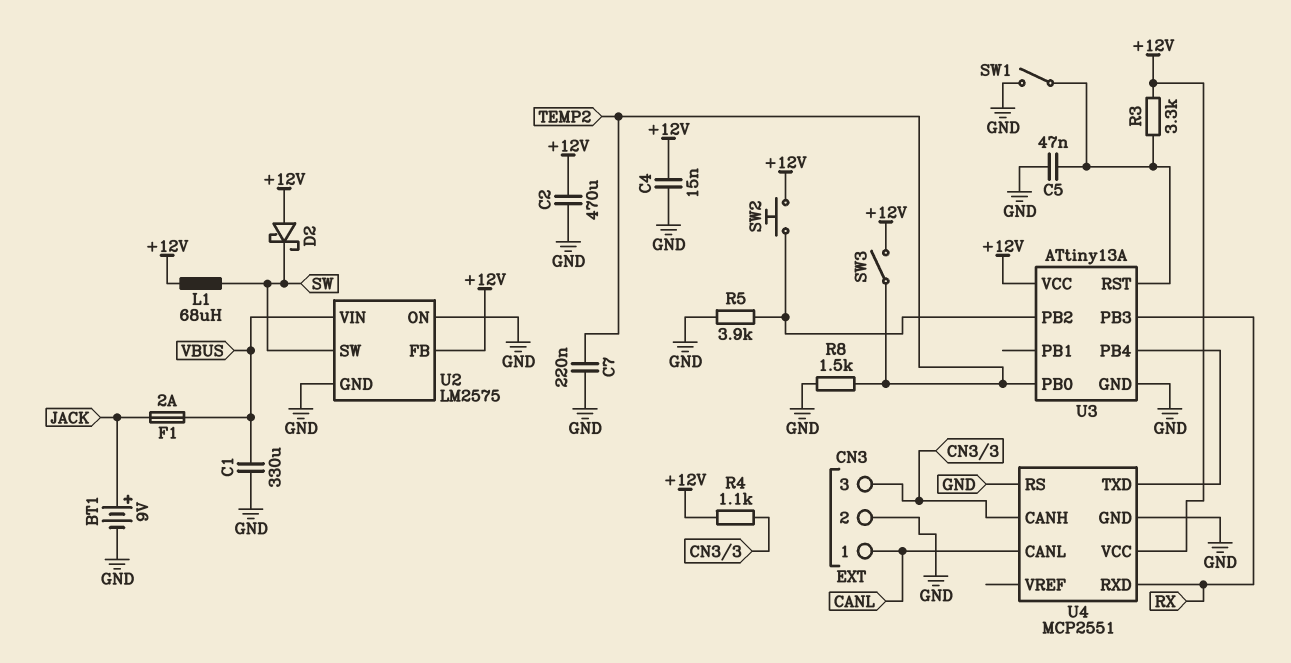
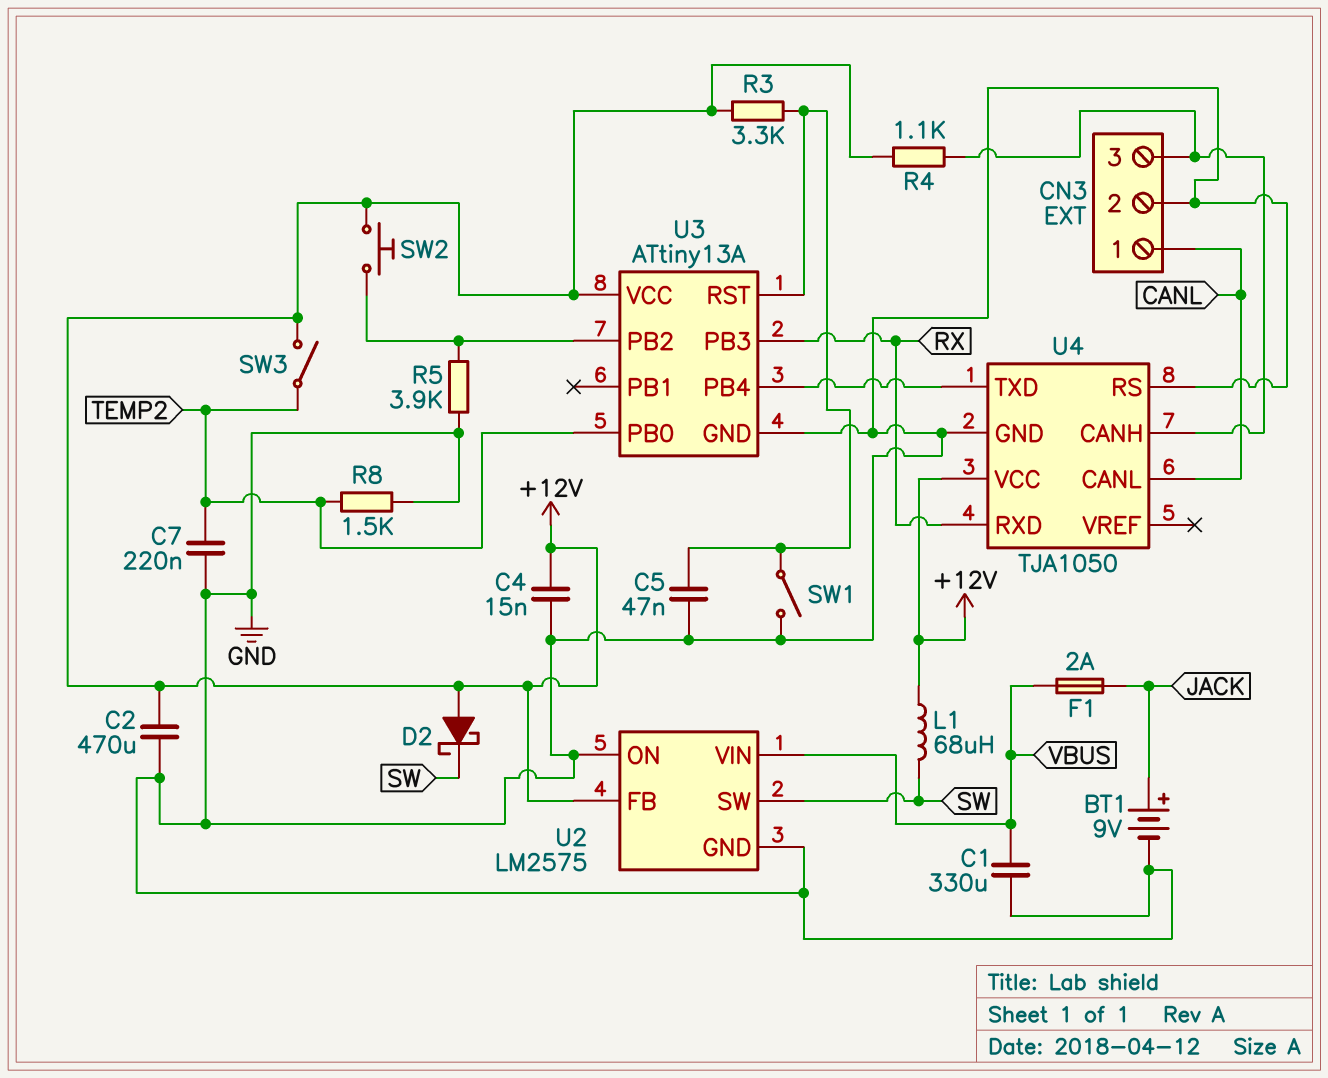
U4: MCP2551 -> TJA1050

